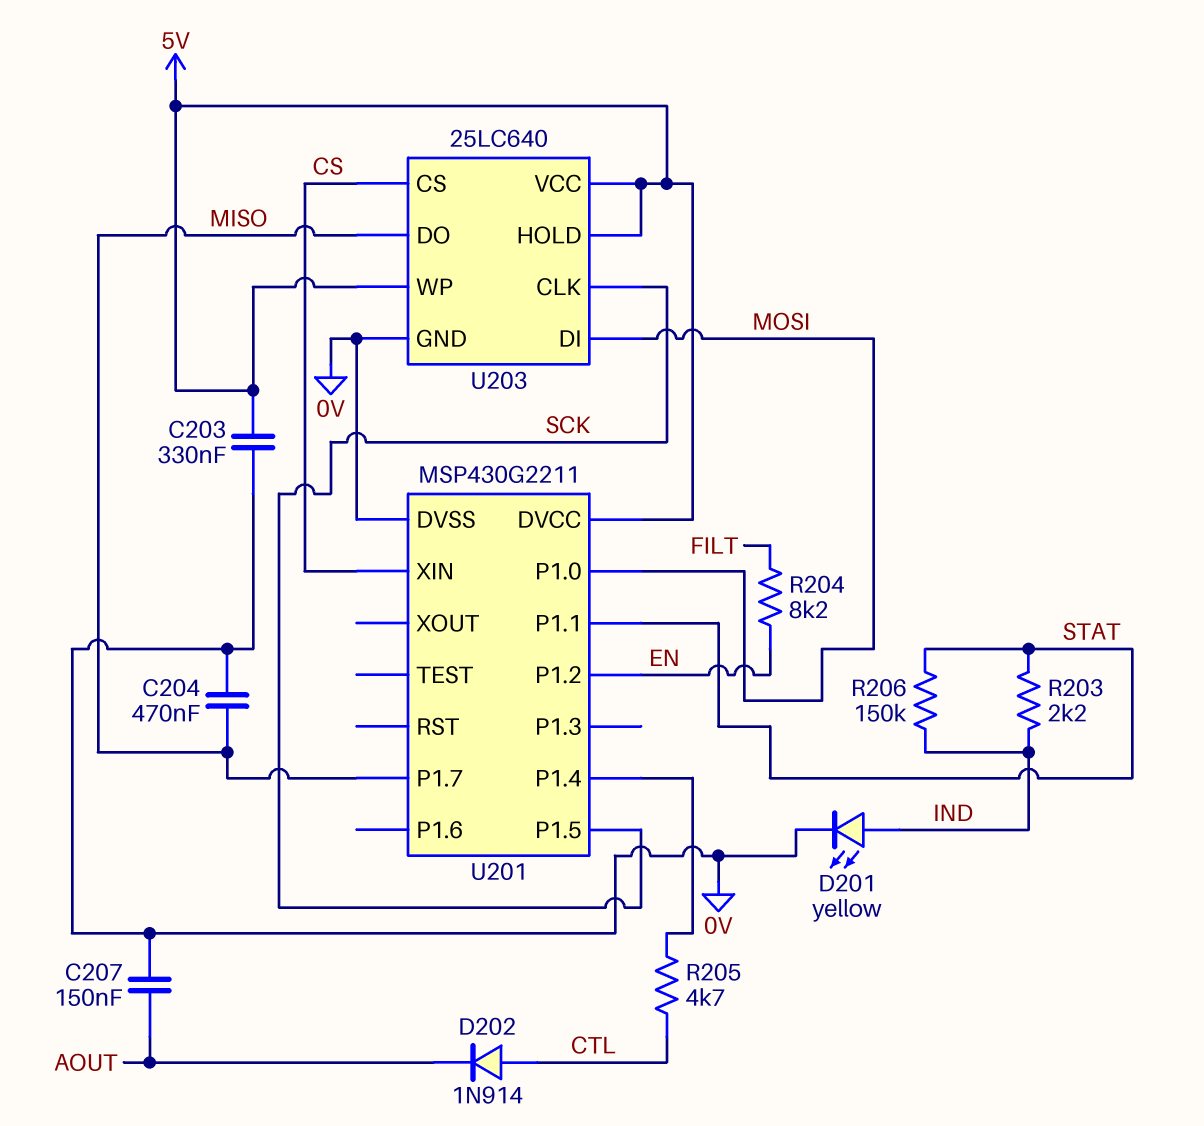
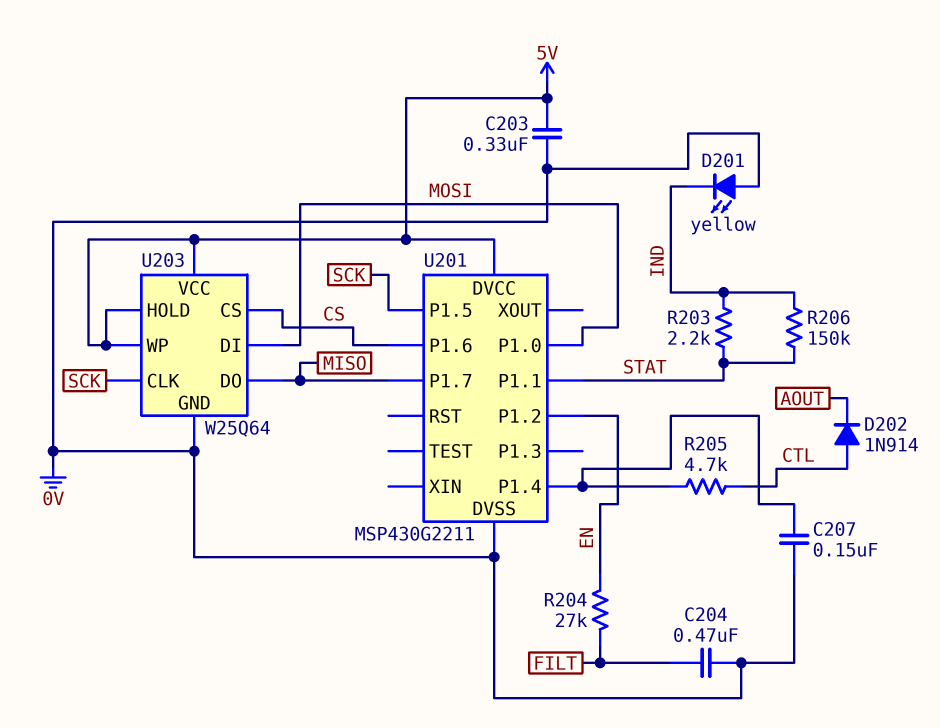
C204: 470nF (0V, MISO) -> 470nF (0V, FILT)
C207: 150nF (0V, AOUT) -> 150nF (0V, U201/P1.4)
D201: LED yellow (A IND, K 0V) -> LED yellow (A 0V, K IND)
R204: 8.2k (EN, FILT) -> 27k (EN, FILT)
U201 pin P1.6: none -> CS
U201 pin XIN: CS -> none
U203: 25LC640 -> W25Q64

